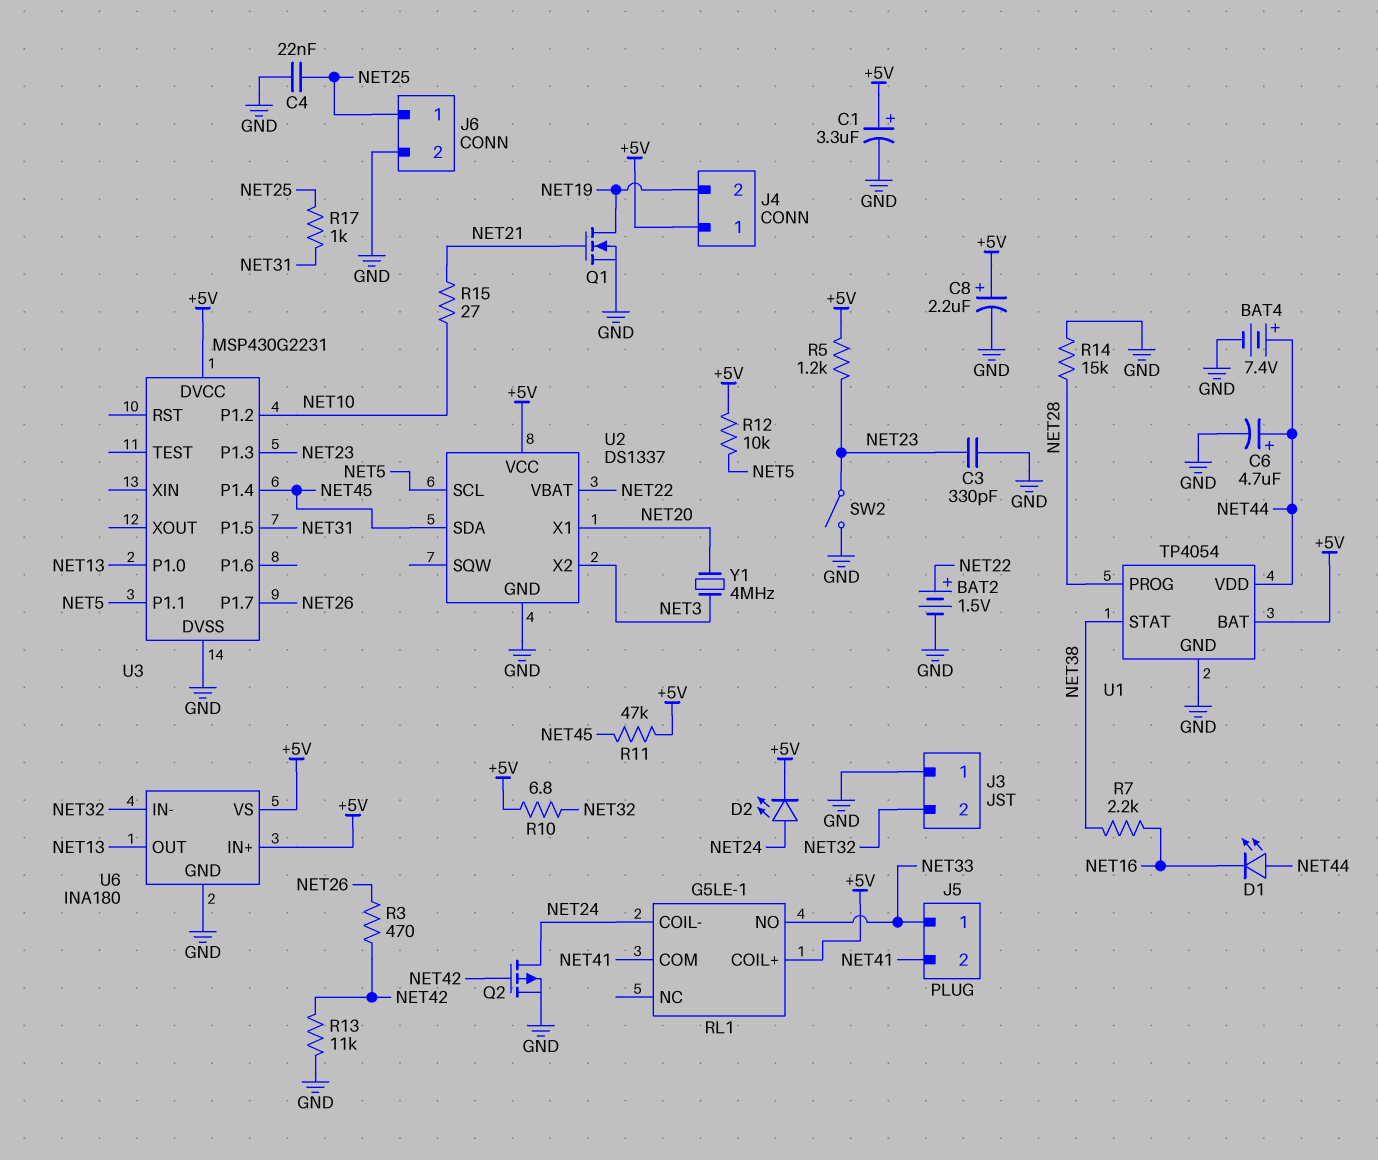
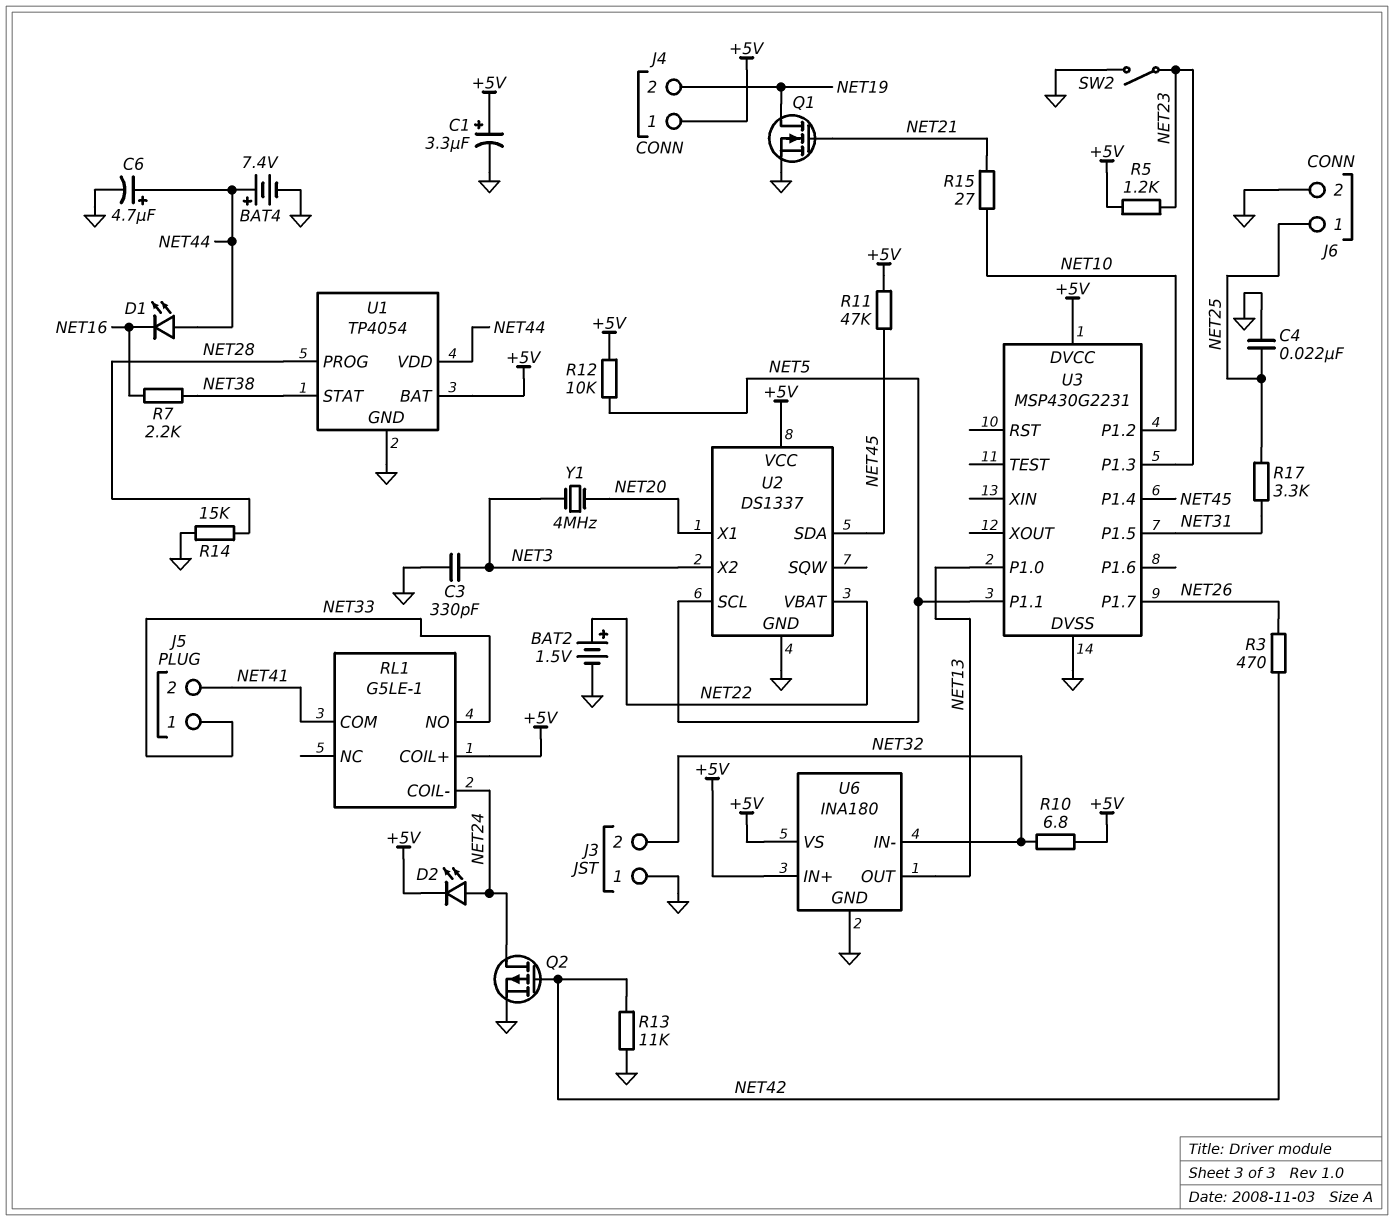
C3: 330pF (GND, NET23) -> 330pF (GND, NET3)
C8: 2.2uF (plus +5V, minus GND) -> none
R17: 1k (NET25, NET31) -> 3.3k (NET25, NET31)

